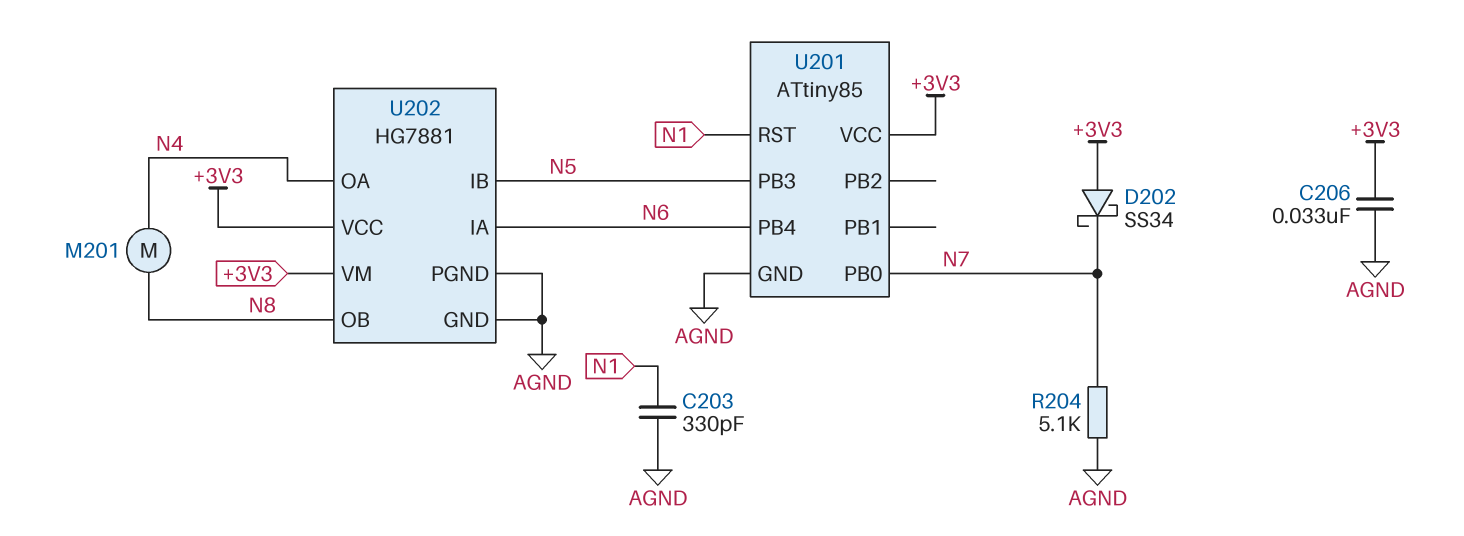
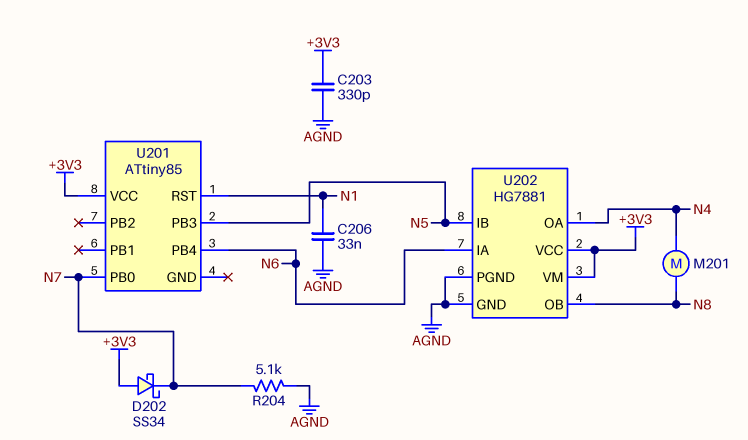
C203: 330pF (AGND, N1) -> 330pF (+3V3, AGND)
C206: 33nF (+3V3, AGND) -> 33nF (AGND, N1)
U201 pin GND: AGND -> none

